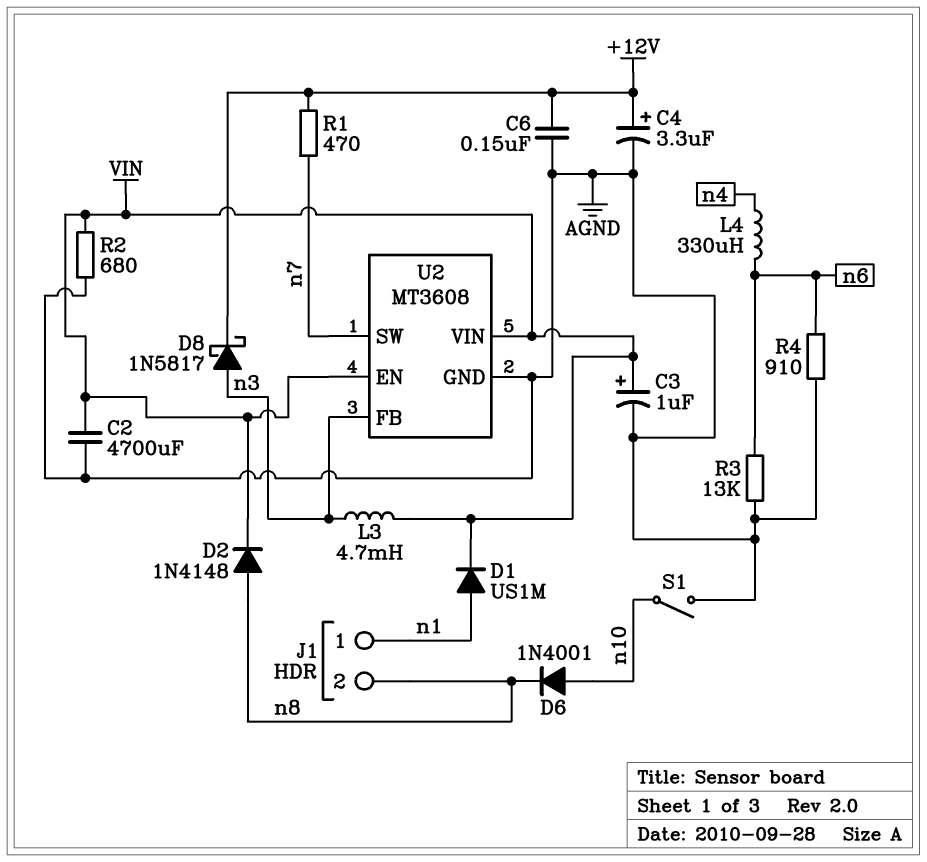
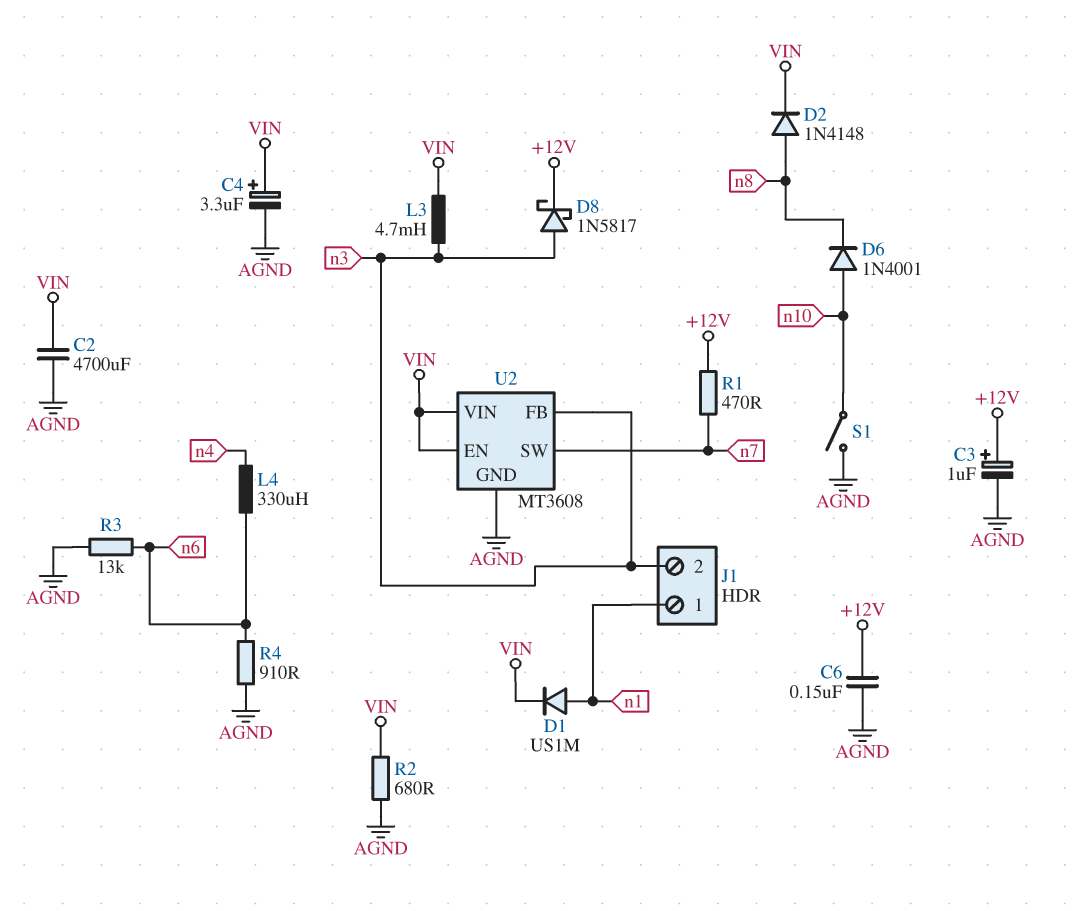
C3: 1uF (plus VIN, minus AGND) -> 1uF (plus +12V, minus AGND)
C4: 3.3uF (plus +12V, minus AGND) -> 3.3uF (plus VIN, minus AGND)
J1 pin 2: n8 -> n3

